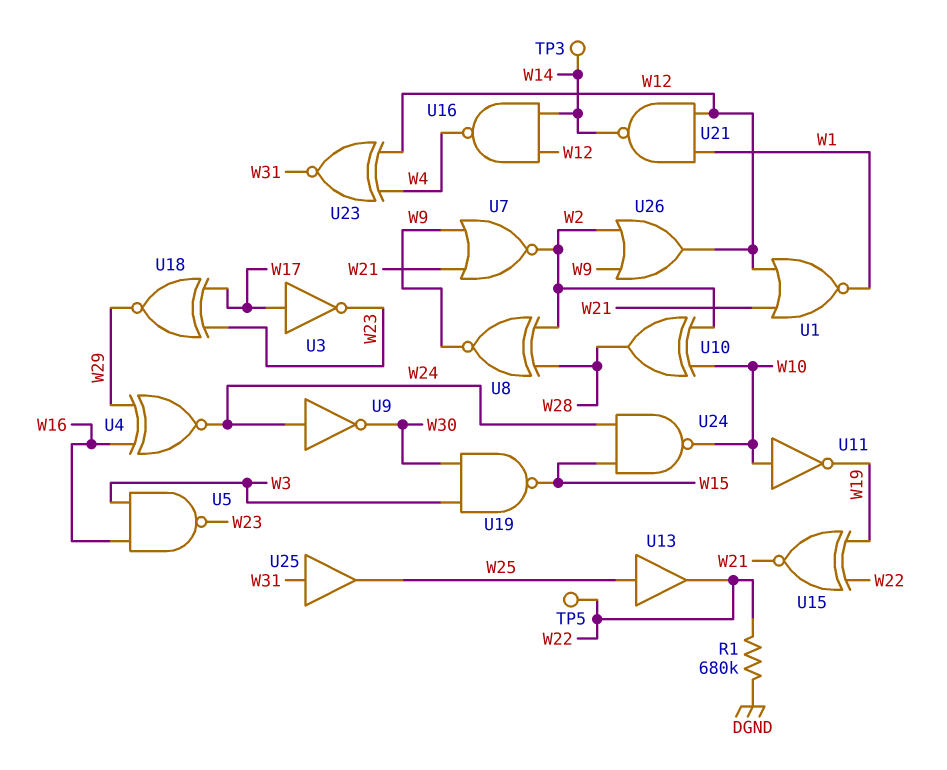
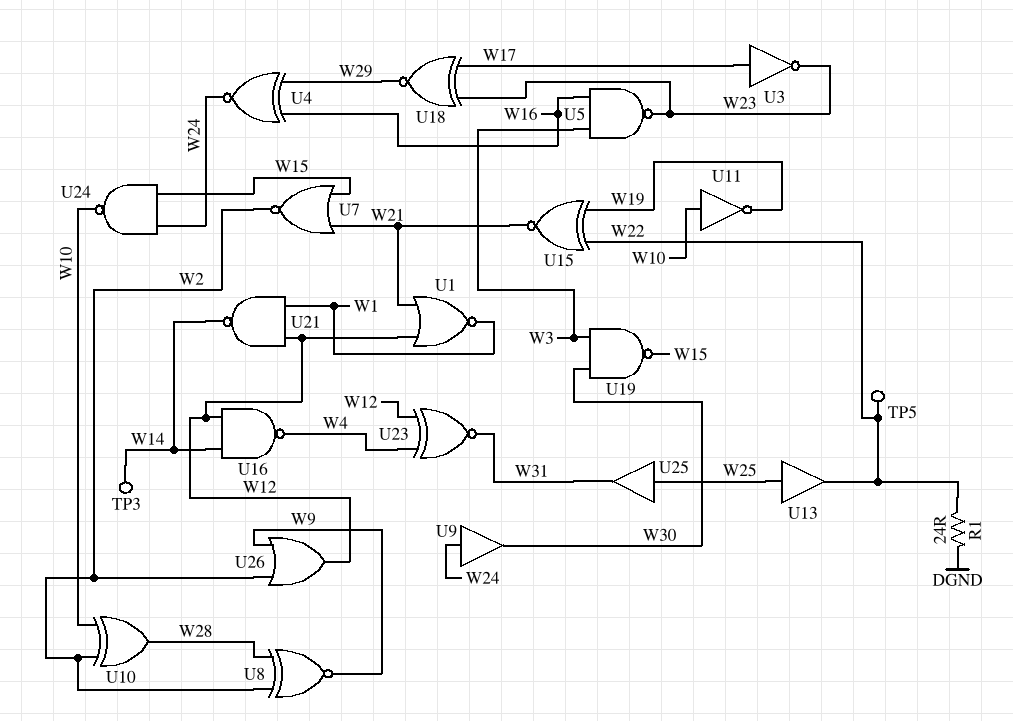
R1: 680k (DGND, W22) -> 24 (DGND, W22)
U7: NOR (in W9, in W21, out W2) -> NOR (in W15, in W21, out W2)
U9: NOT (in W24, out W30) -> buffer (in W24, out W30)
U25: buffer (in W31, out W25) -> buffer (in W25, out W31)

